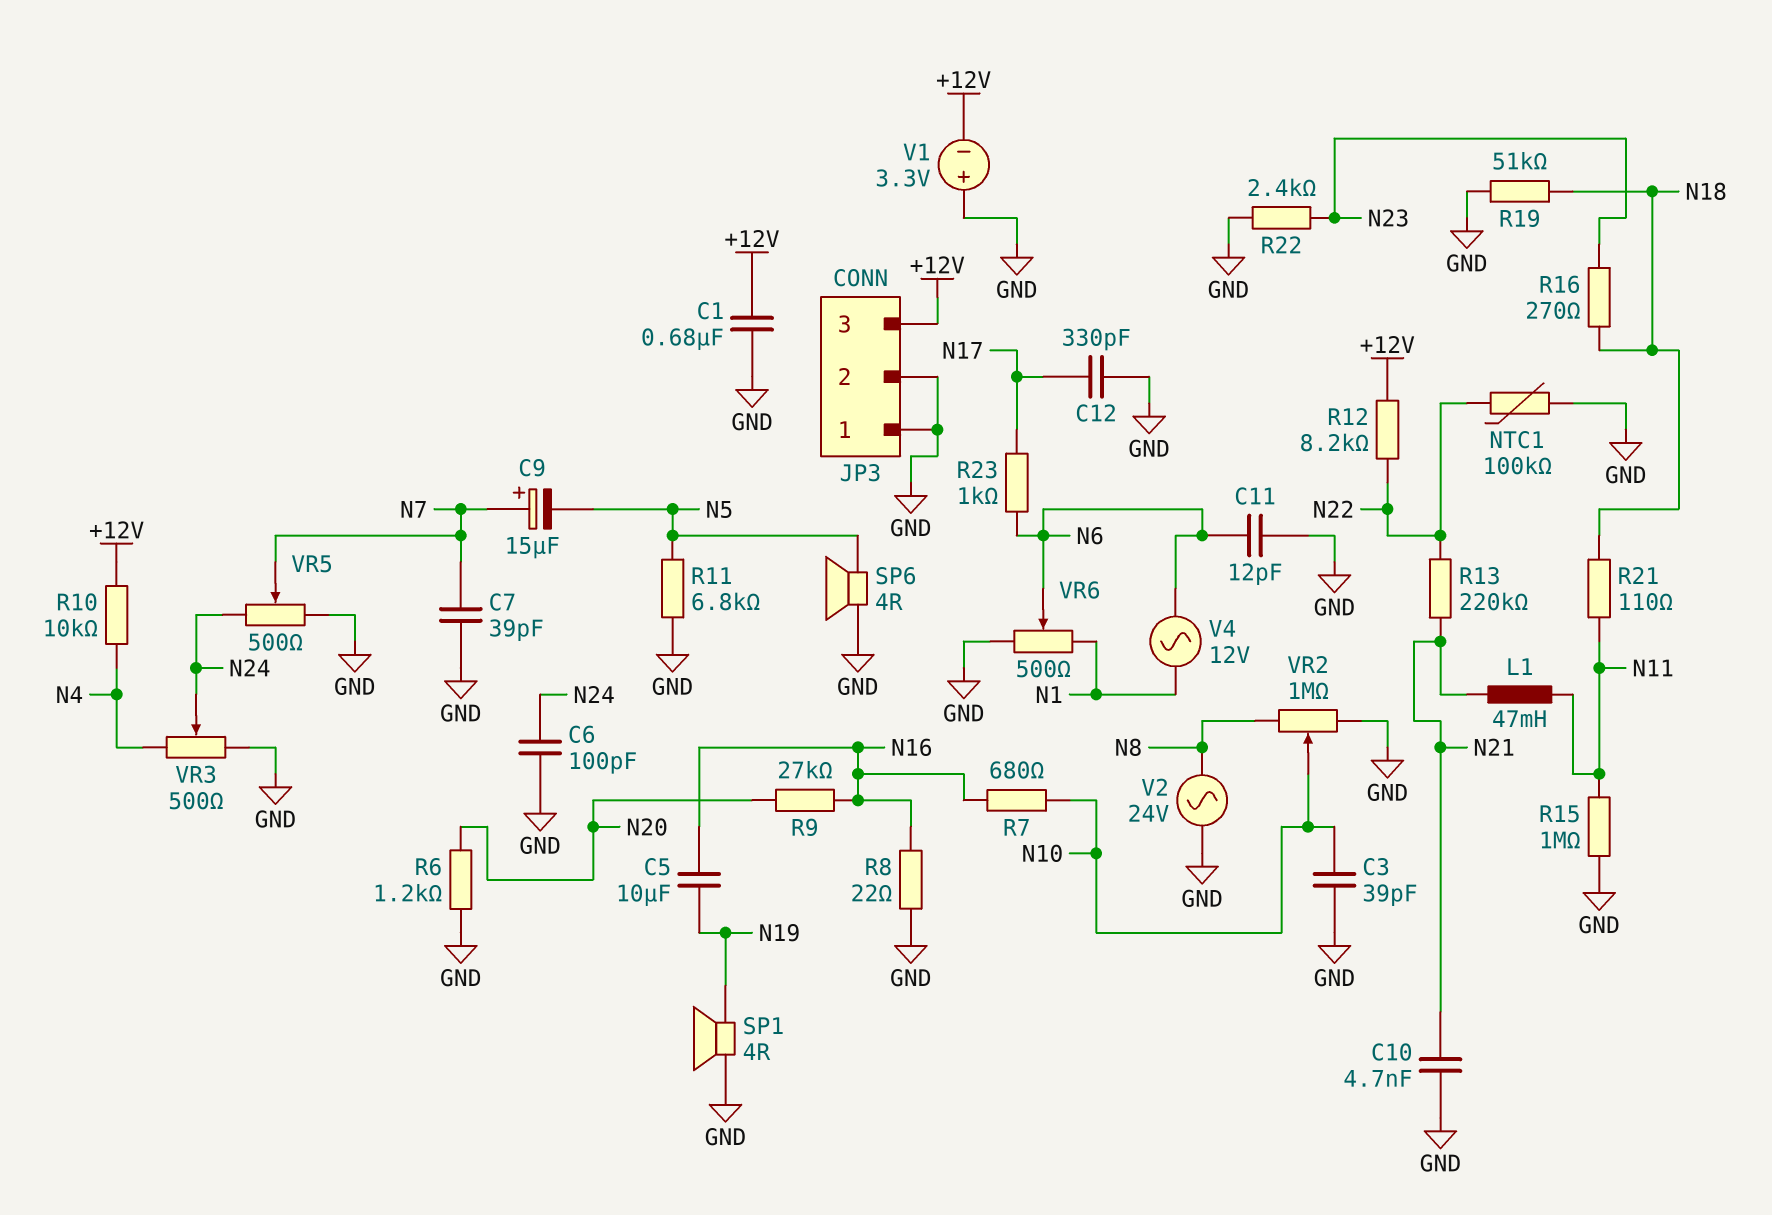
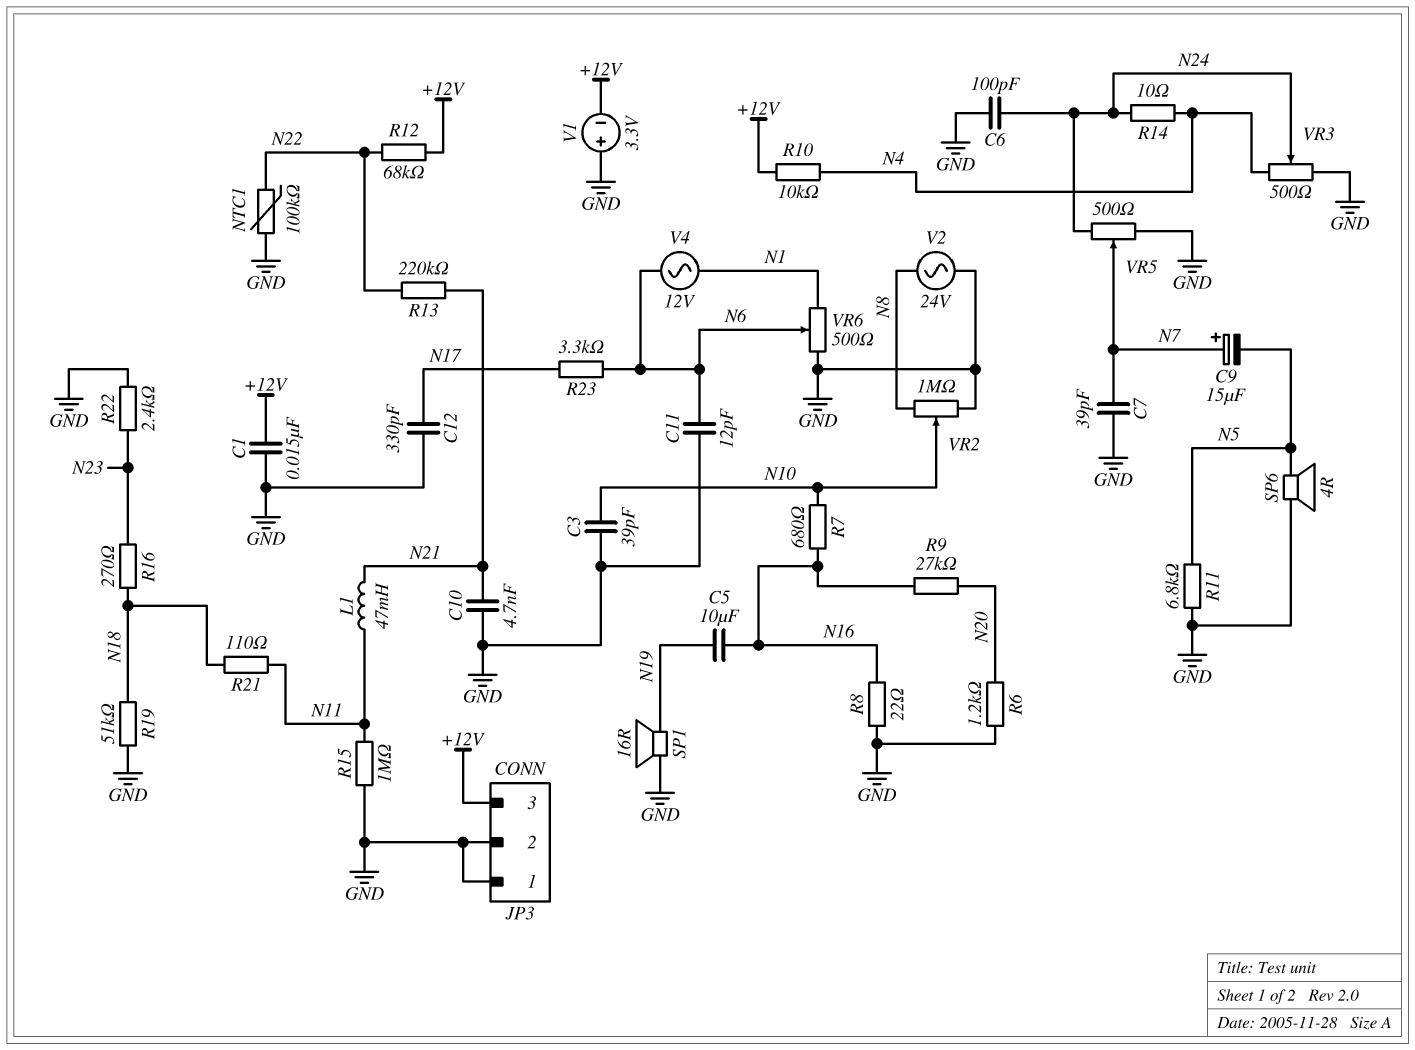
C1: 680nF (+12V, GND) -> 15nF (+12V, GND)
R12: 8.2k (+12V, N22) -> 68k (+12V, N22)
R14: none -> 10 (N4, N24)
R23: 1k (N6, N17) -> 3.3k (N6, N17)
SP1: speaker 4R (GND, N19) -> speaker 16R (GND, N19)

